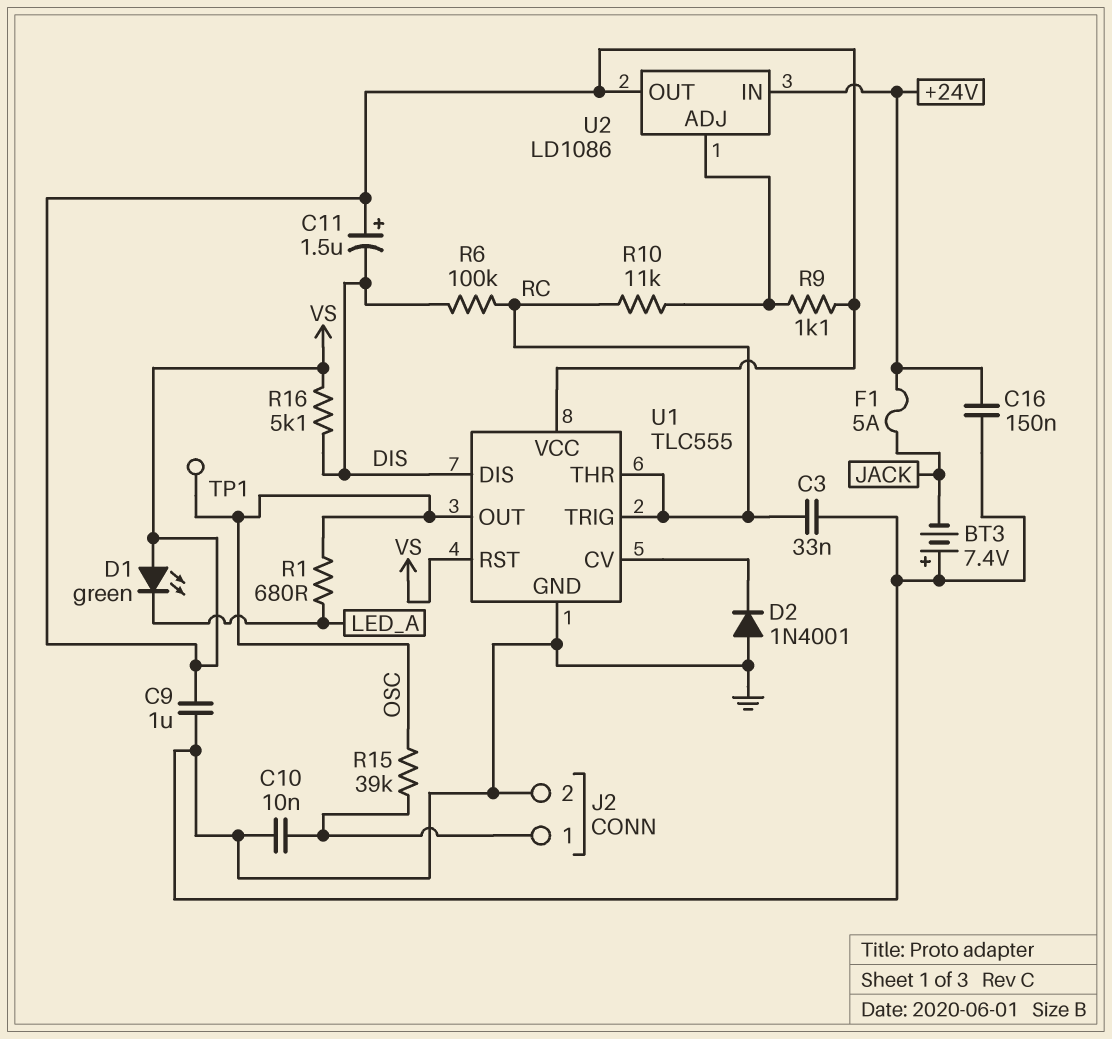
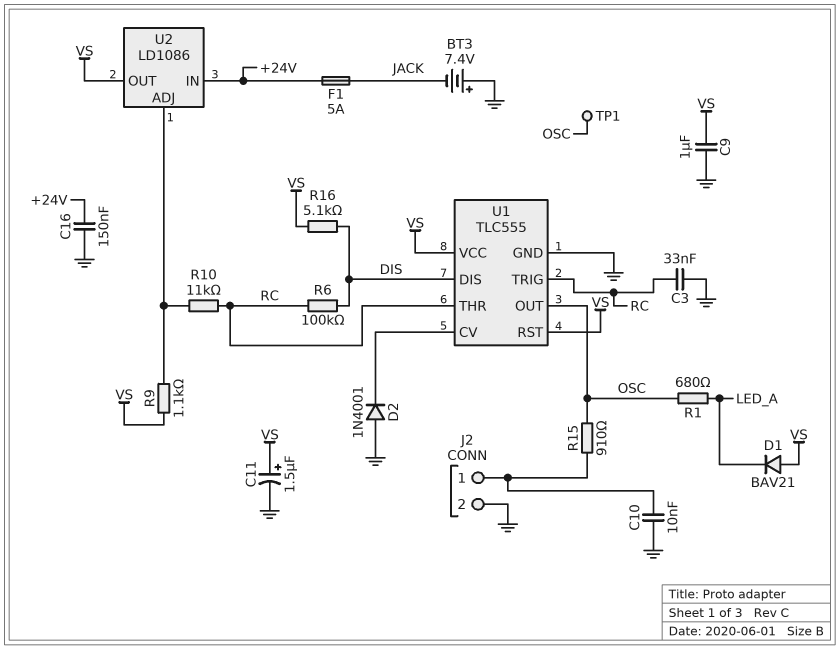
C11: 1.5uF (plus VS, minus DIS) -> 1.5uF (plus VS, minus GND)
D1: LED green (A VS, K LED_A) -> diode BAV21 (A VS, K LED_A)
R15: 39k (J2/1, OSC) -> 910 (J2/1, OSC)

